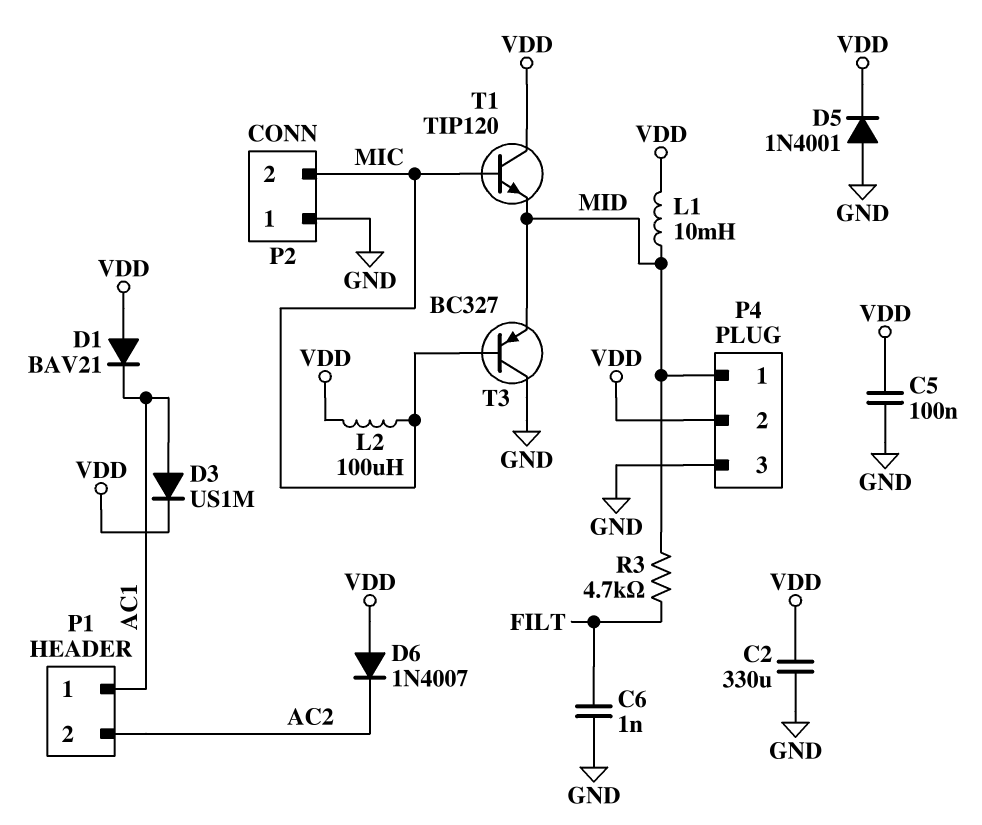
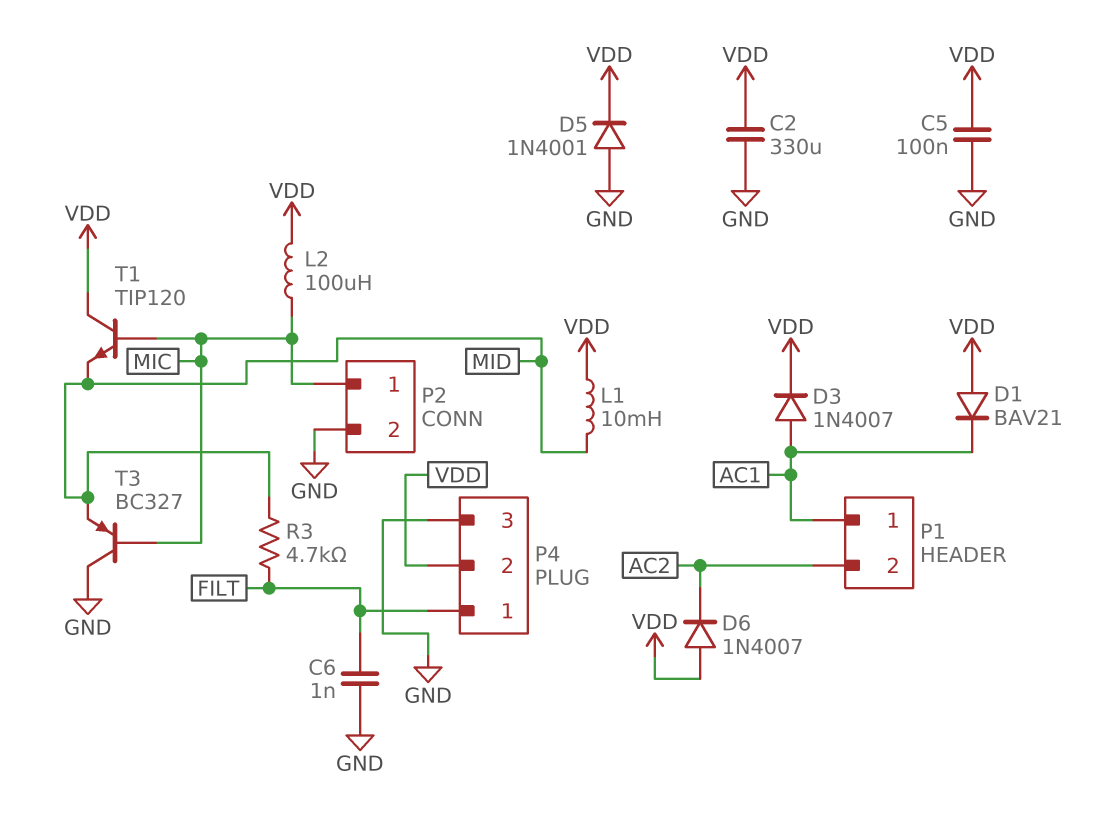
D3: diode US1M (A AC1, K VDD) -> diode 1N4007 (A AC1, K VDD)
P2 pin 1: GND -> MIC
P2 pin 2: MIC -> GND
P4 pin 1: MID -> FILT

